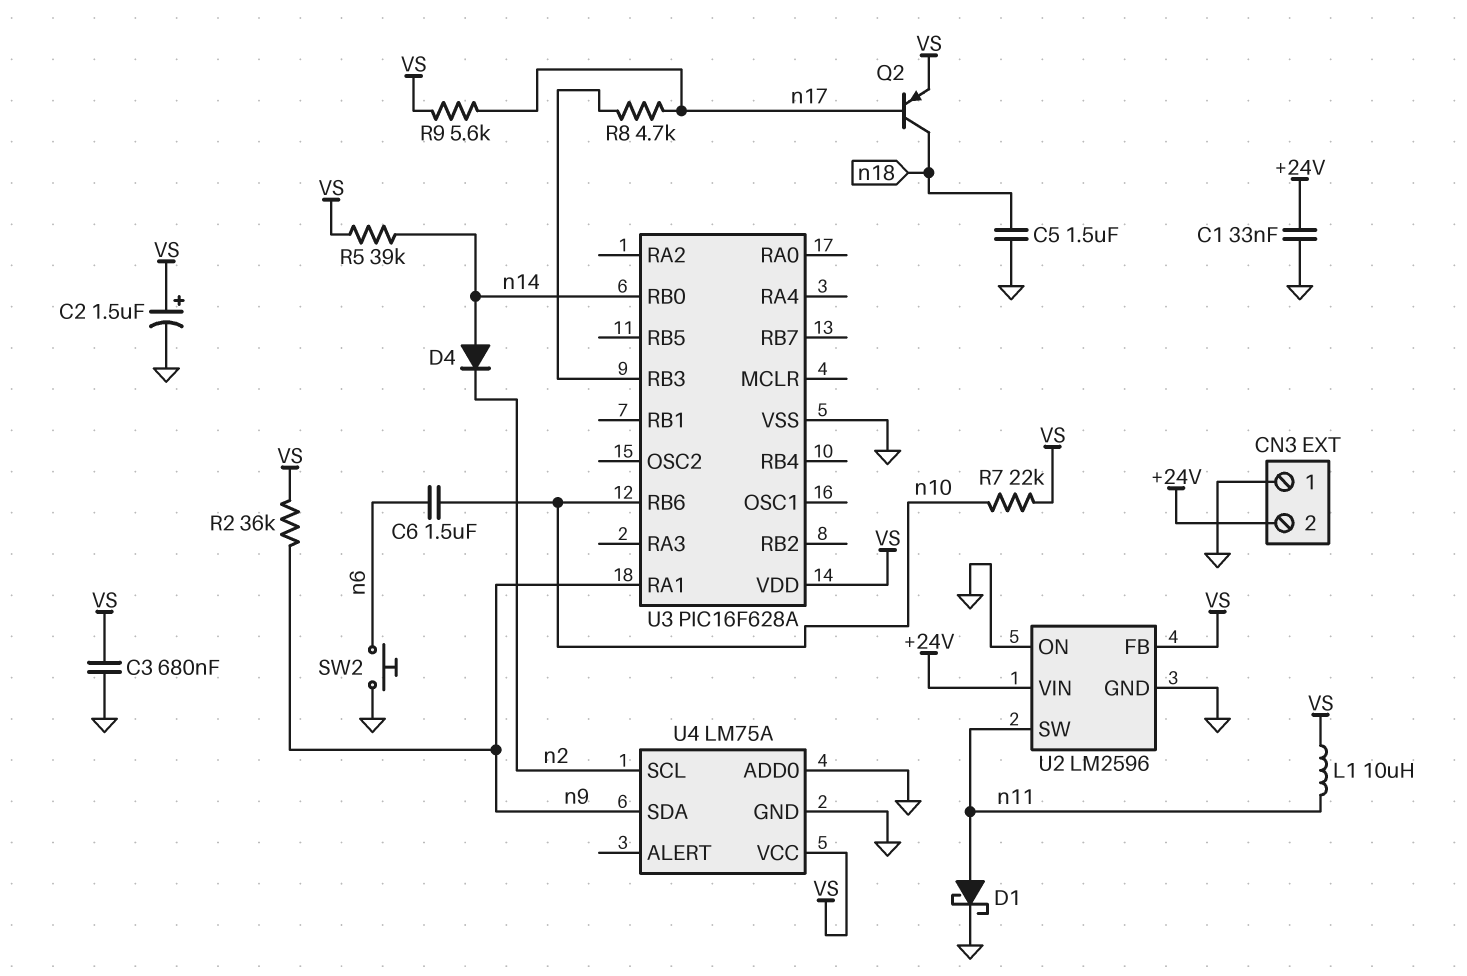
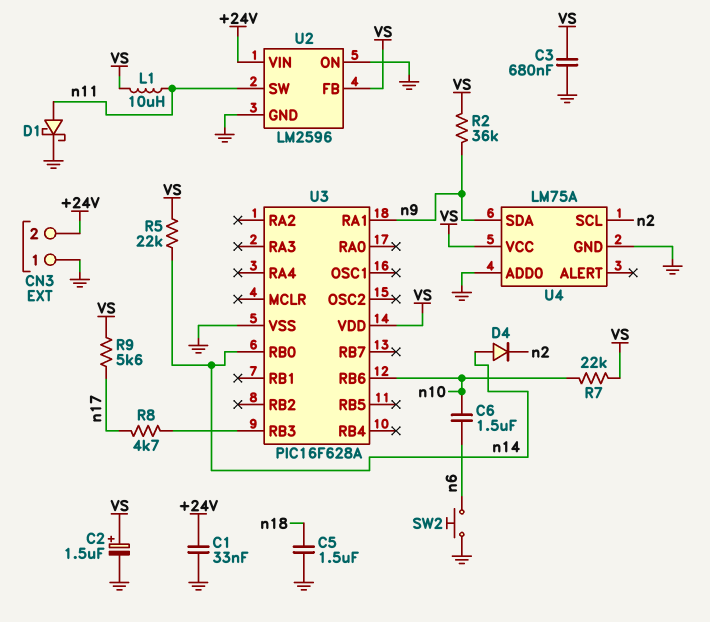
Q2: PNP (B n17, C n18, E VS) -> none
R5: 39k (VS, n14) -> 22k (VS, n14)

